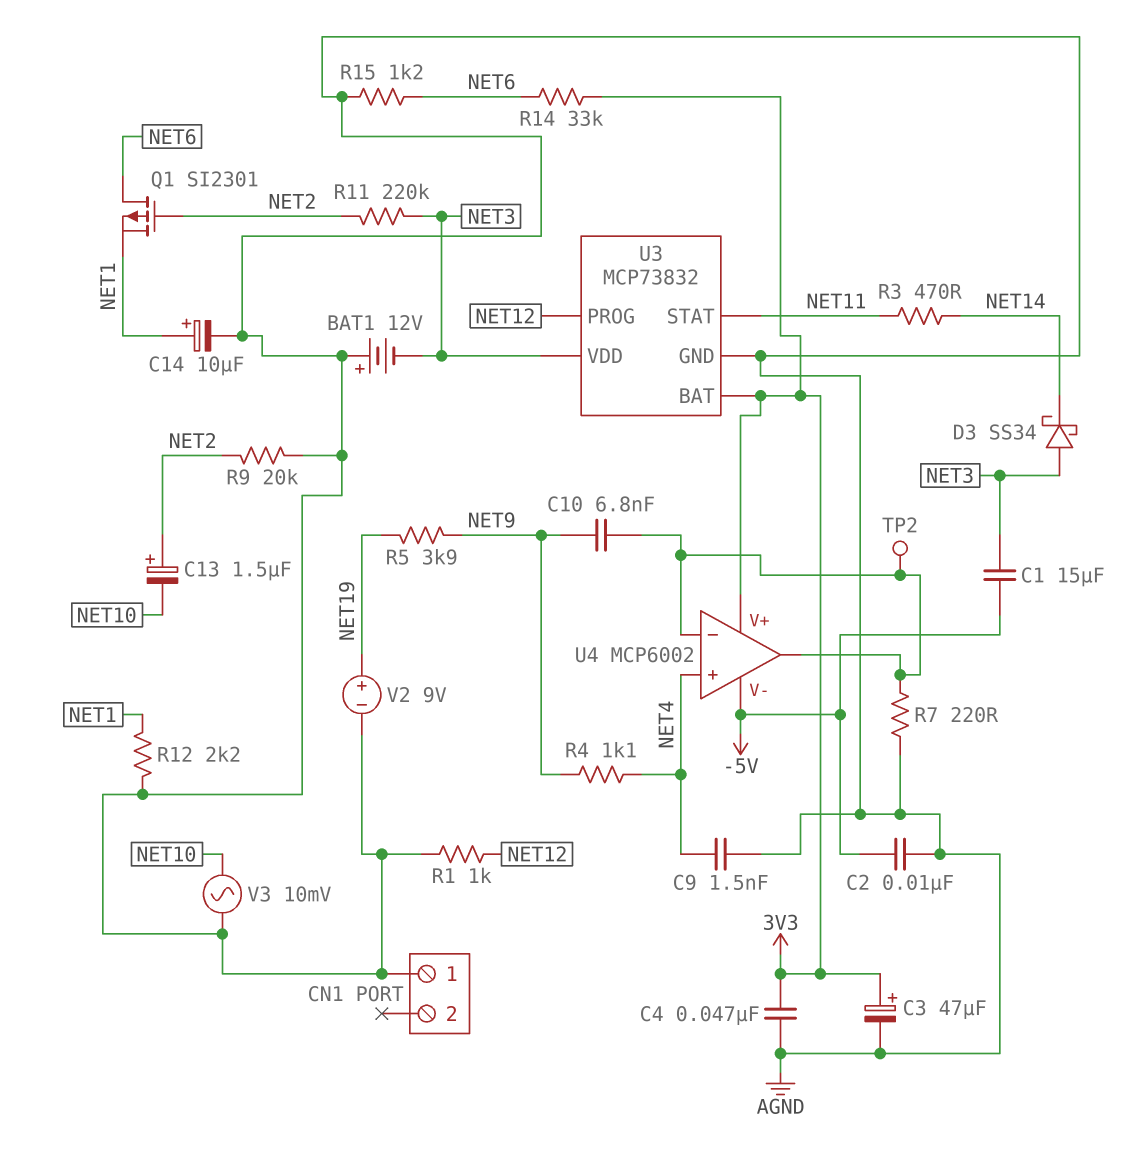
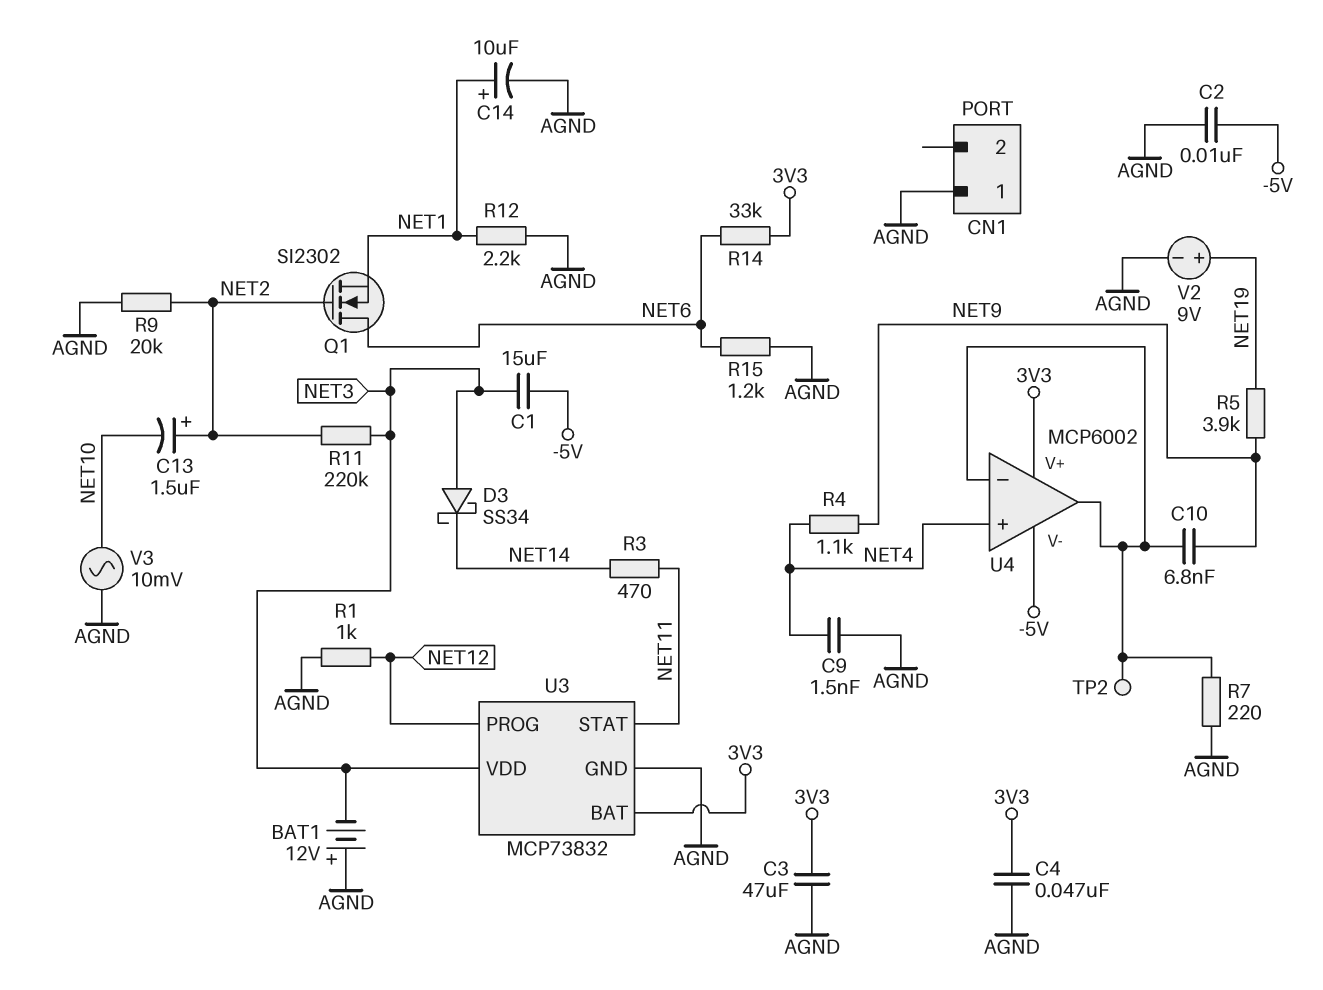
C3: 47uF (plus 3V3, minus AGND) -> 47uF (3V3, AGND)
Q1: PMOS SI2301 (G NET2, D NET6, S NET1) -> NMOS SI2302 (G NET2, D NET6, S NET1)

